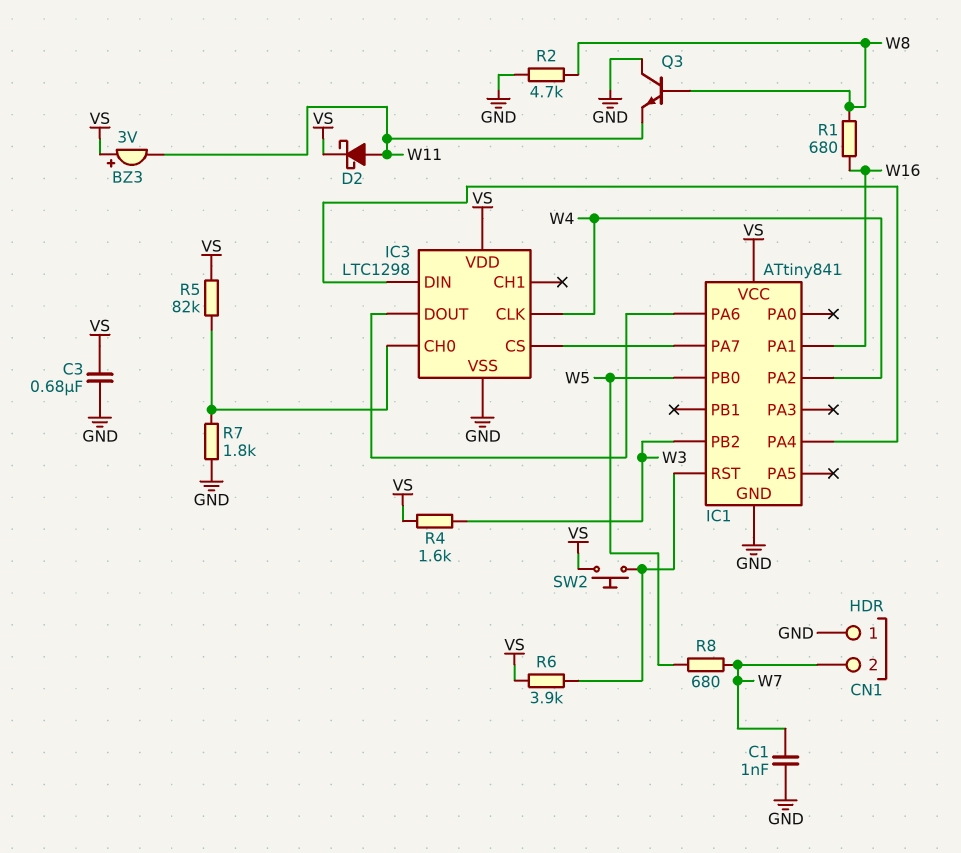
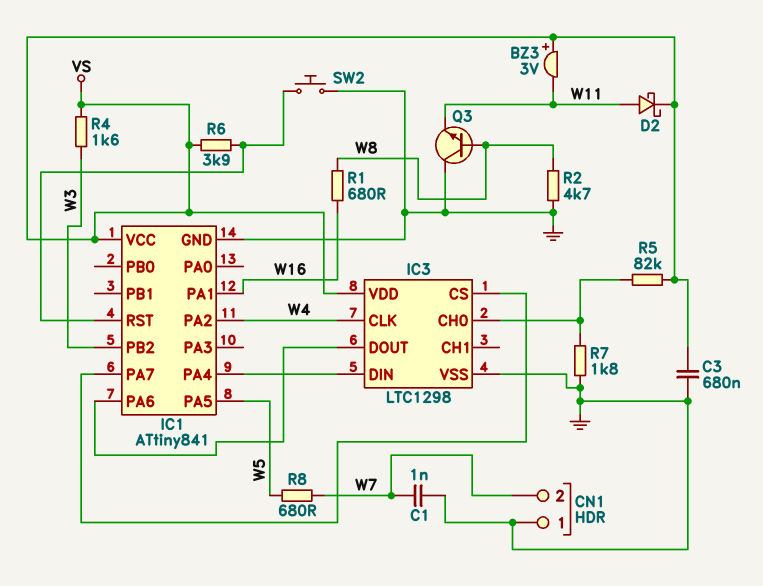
IC1 pin PA5: none -> W5
IC1 pin PB0: W5 -> none
SW2: button (IC1/RST, VS) -> button (GND, IC1/RST)

